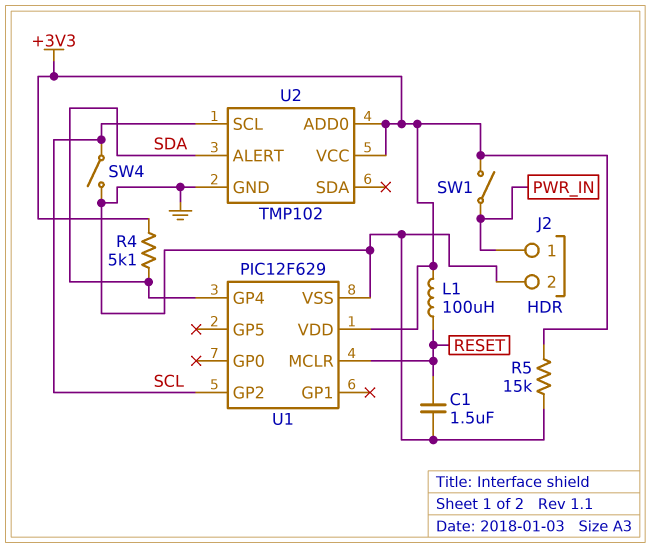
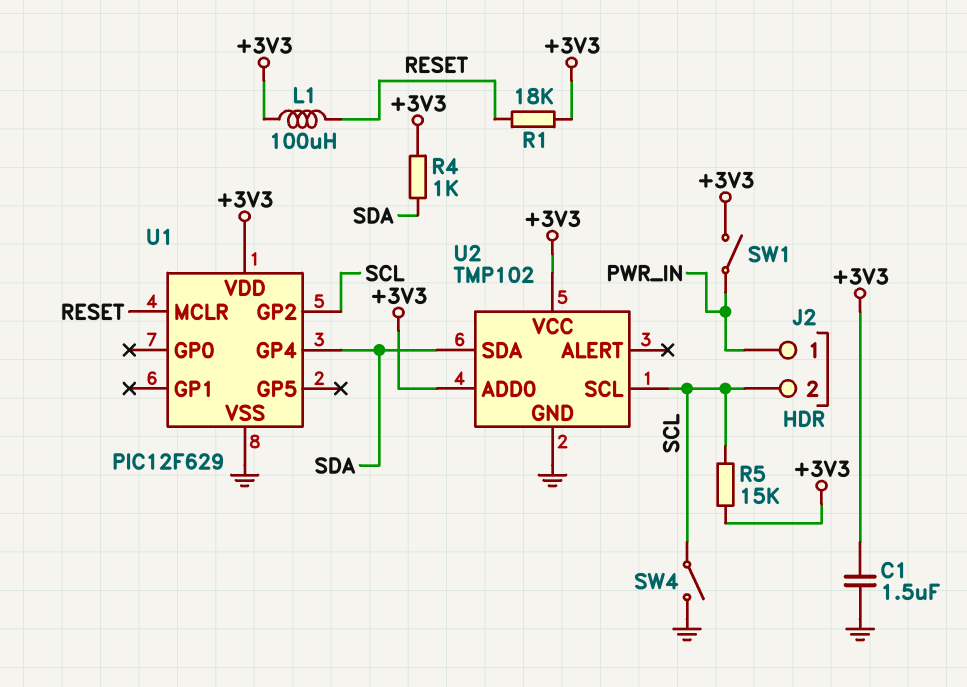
C1: 1.5uF (GND, RESET) -> 1.5uF (+3V3, GND)
J2 pin 2: GND -> SCL
R1: none -> 18k (+3V3, RESET)
R4: 5.1k (+3V3, SDA) -> 1k (+3V3, SDA)
R5: 15k (+3V3, GND) -> 15k (+3V3, SCL)
U2 pin ALERT: SDA -> none
U2 pin SDA: none -> SDA

